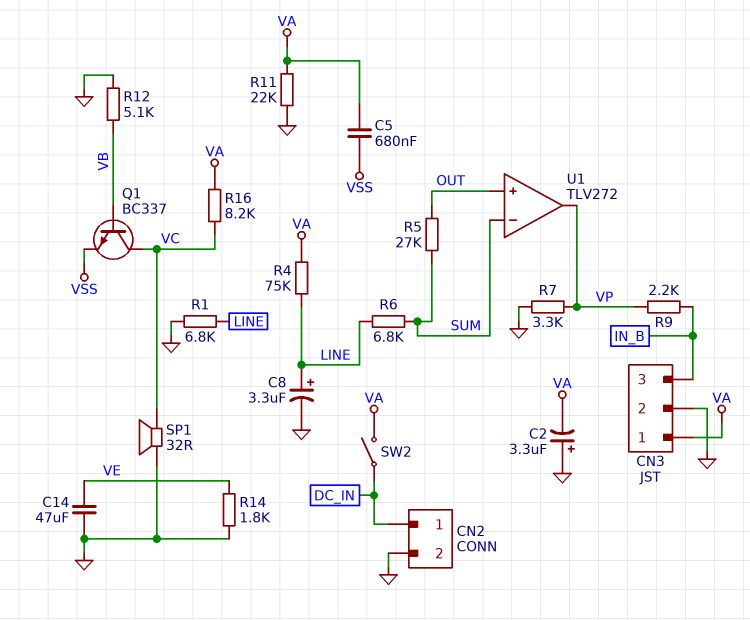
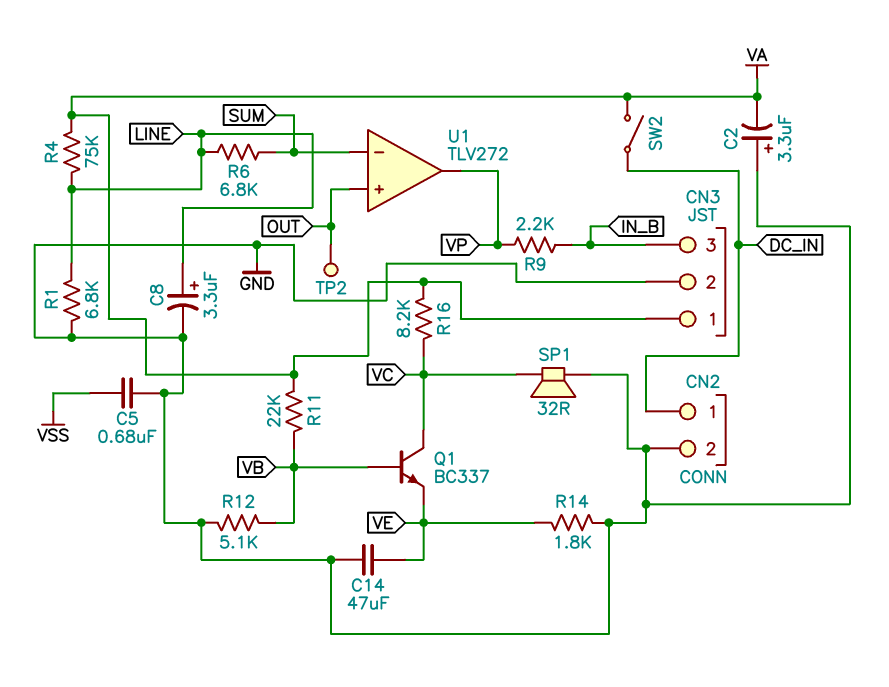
C5: 680nF (VA, VSS) -> 680nF (GND, VSS)
Q1: NPN BC337 (B VB, C VC, E VSS) -> NPN BC337 (B VB, C VC, E VE)
R5: 27k (OUT, SUM) -> none
R7: 3.3k (GND, VP) -> none
R11: 22k (GND, VA) -> 22k (VA, VB)
TP2: none -> test point (OUT)

